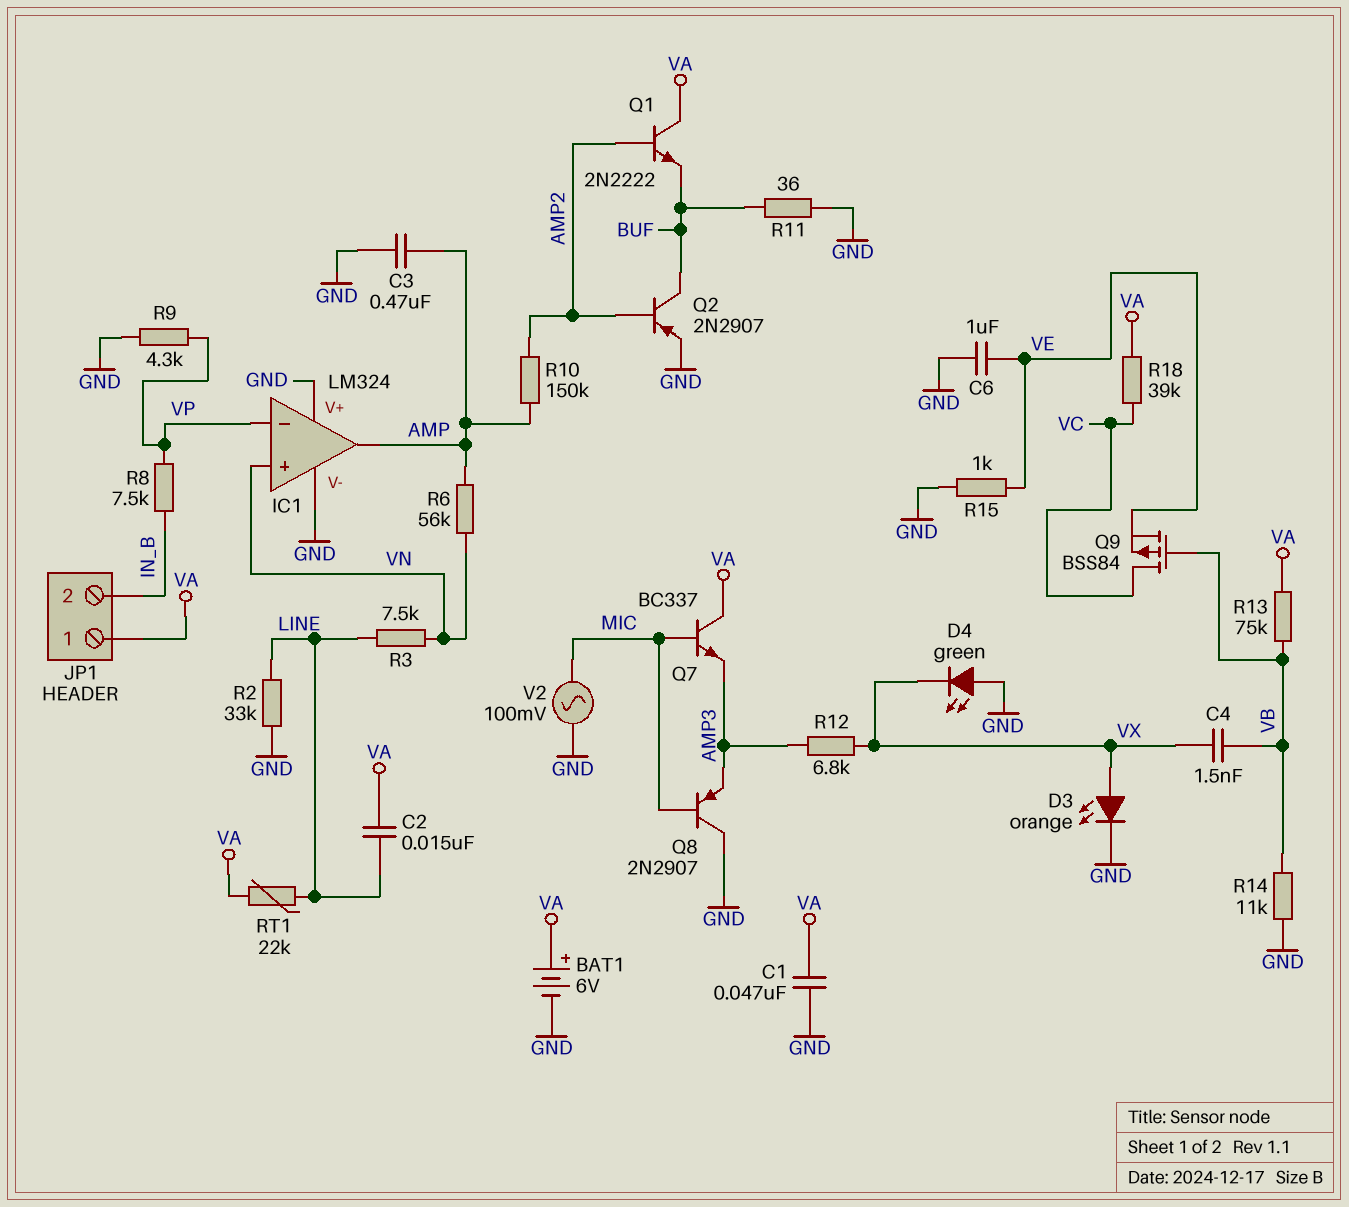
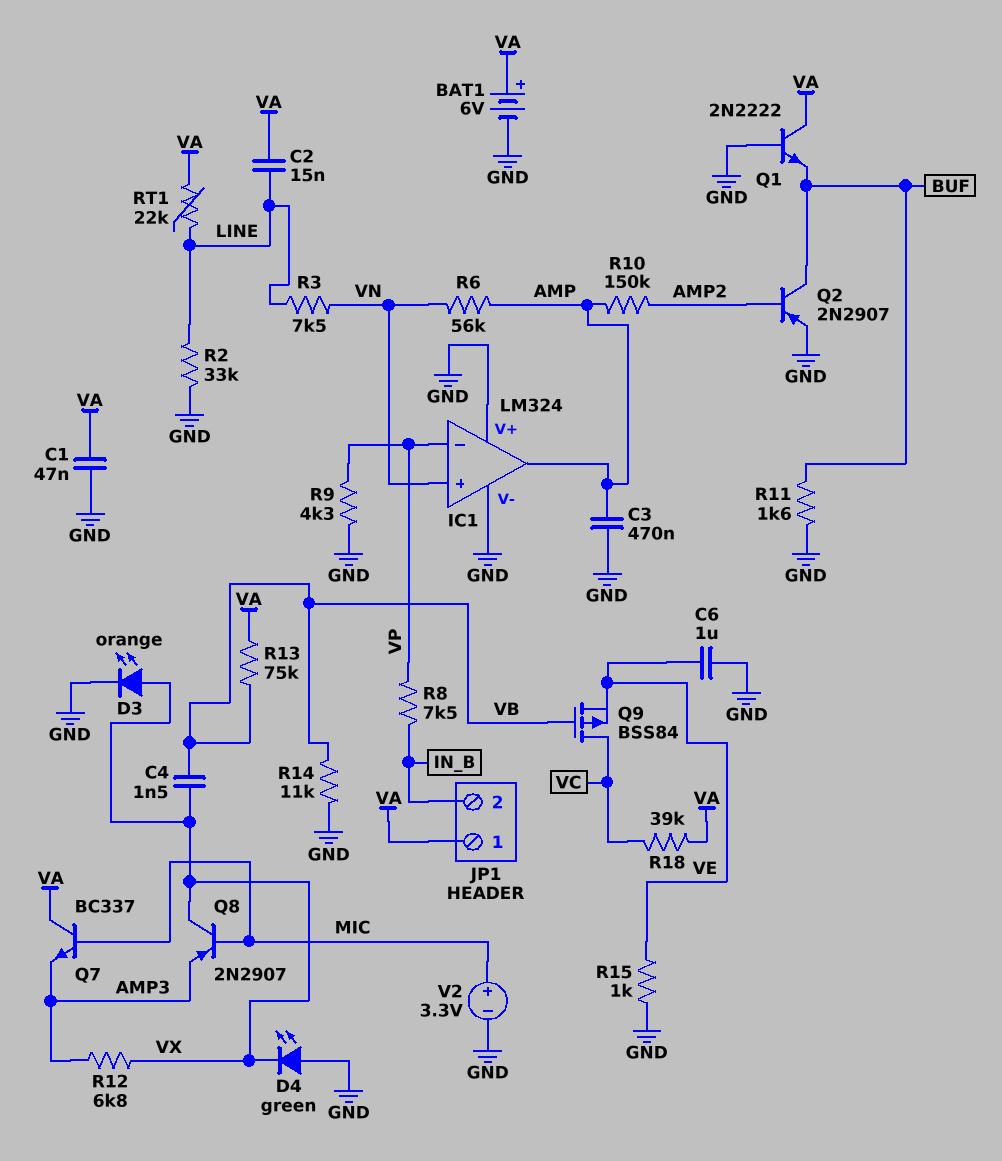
Q1: NPN 2N2222 (B AMP2, C VA, E BUF) -> NPN 2N2222 (B GND, C VA, E BUF)
Q8: PNP 2N2907 (B MIC, C GND, E AMP3) -> PNP 2N2907 (B MIC, C VX, E AMP3)
R11: 36 (BUF, GND) -> 1.6k (BUF, GND)
V2: AC 100mV (GND, MIC) -> 3.3V (plus MIC, minus GND)

